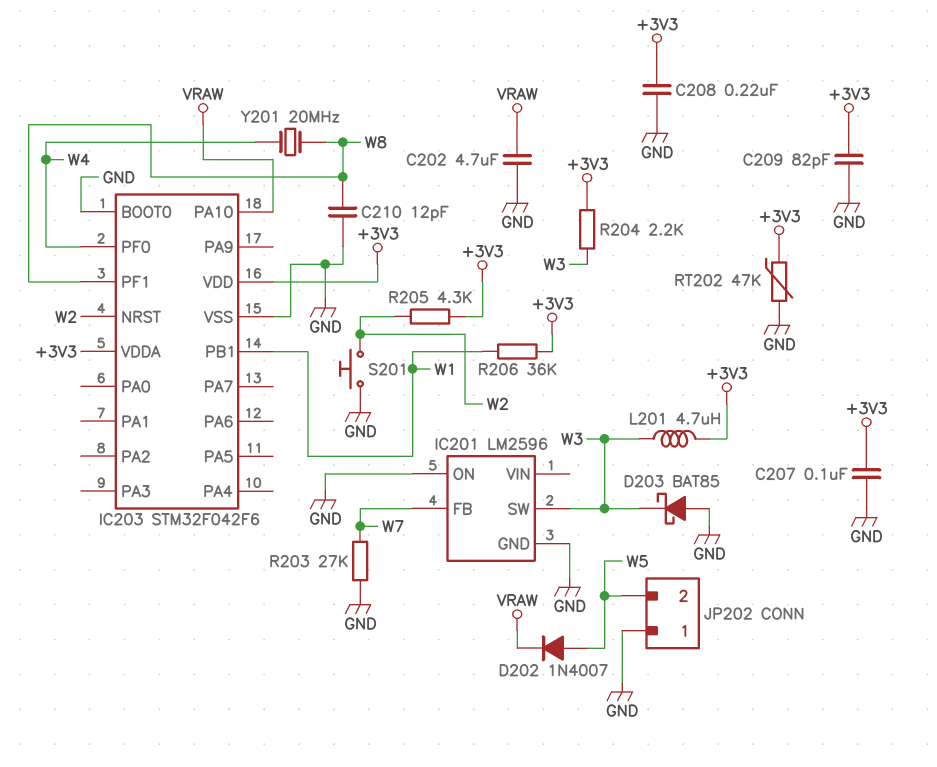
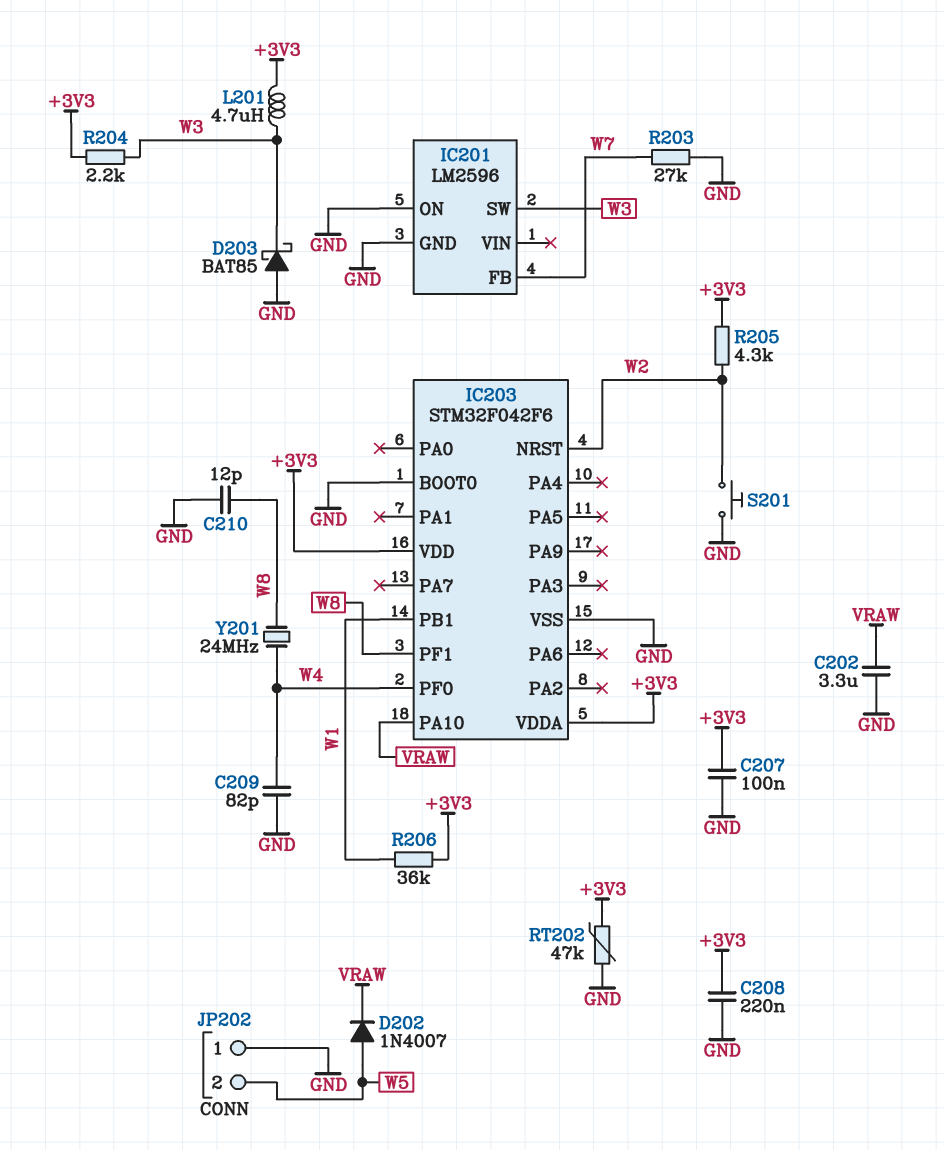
C202: 4.7uF (GND, VRAW) -> 3.3uF (GND, VRAW)
C209: 82pF (+3V3, GND) -> 82pF (GND, W4)
Y201: 20MHz (W4, W8) -> 24MHz (W4, W8)

